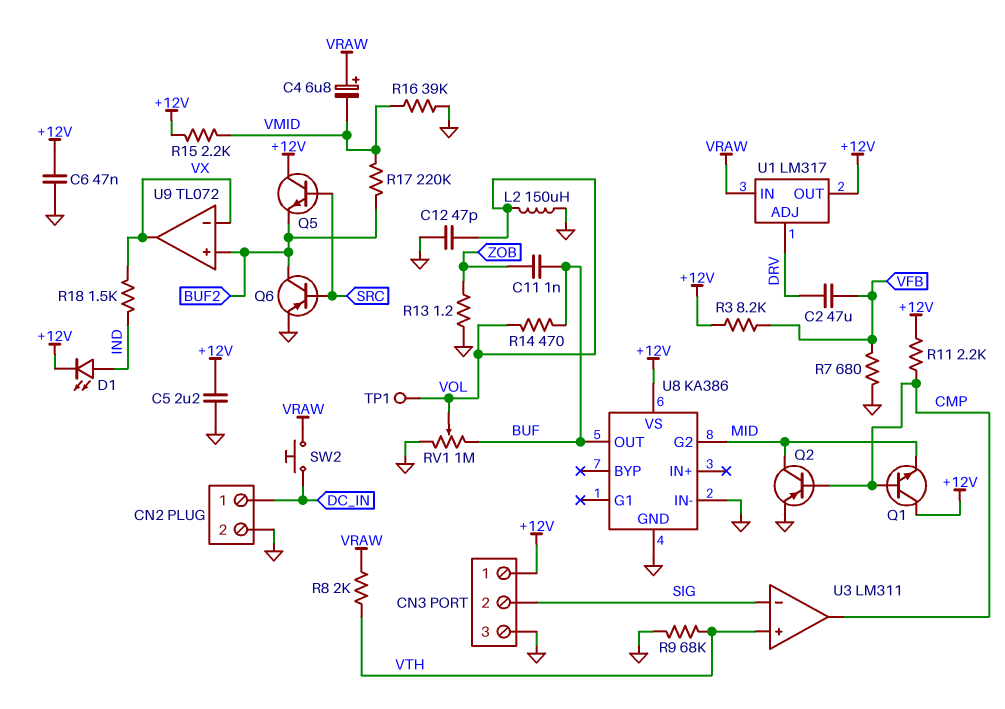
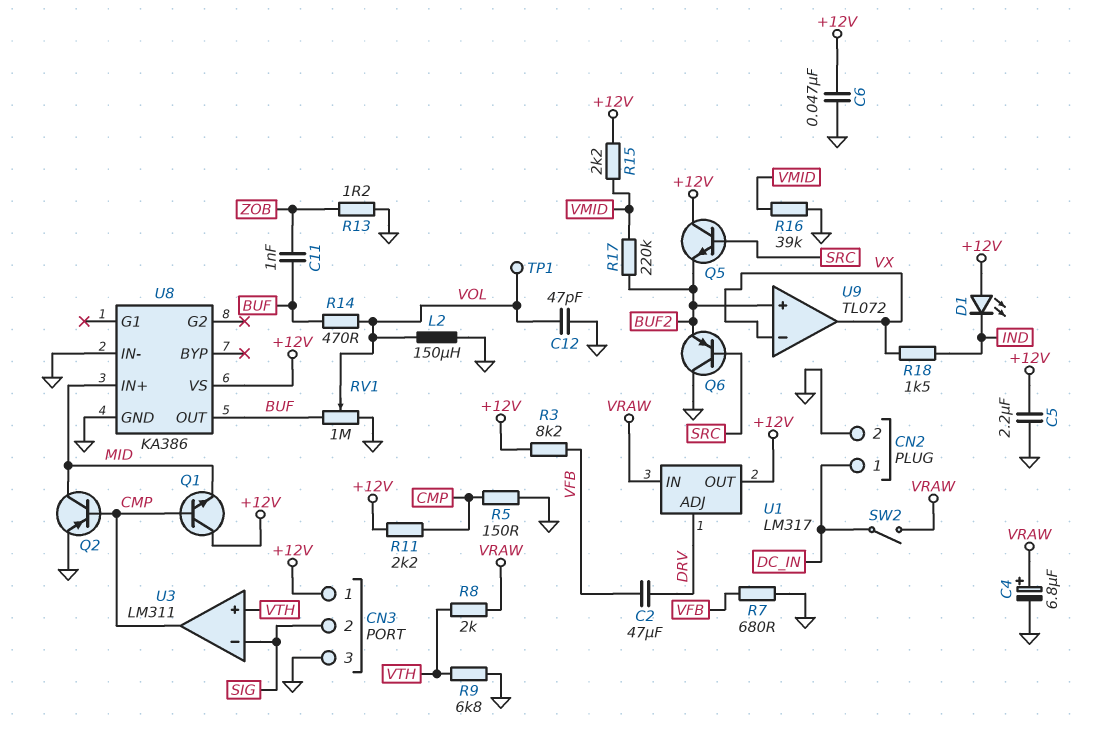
C4: 6.8uF (plus VRAW, minus VMID) -> 6.8uF (plus VRAW, minus GND)
D1: LED (A IND, K +12V) -> LED (A +12V, K IND)
Q6: PNP (B SRC, C BUF2, E GND) -> PNP (B SRC, C GND, E BUF2)
R5: none -> 150 (CMP, GND)
R9: 68k (GND, VTH) -> 6.8k (GND, VTH)
SW2: button (DC_IN, VRAW) -> switch (DC_IN, VRAW)
U8 pin G2: MID -> none
U8 pin IN+: none -> MID

